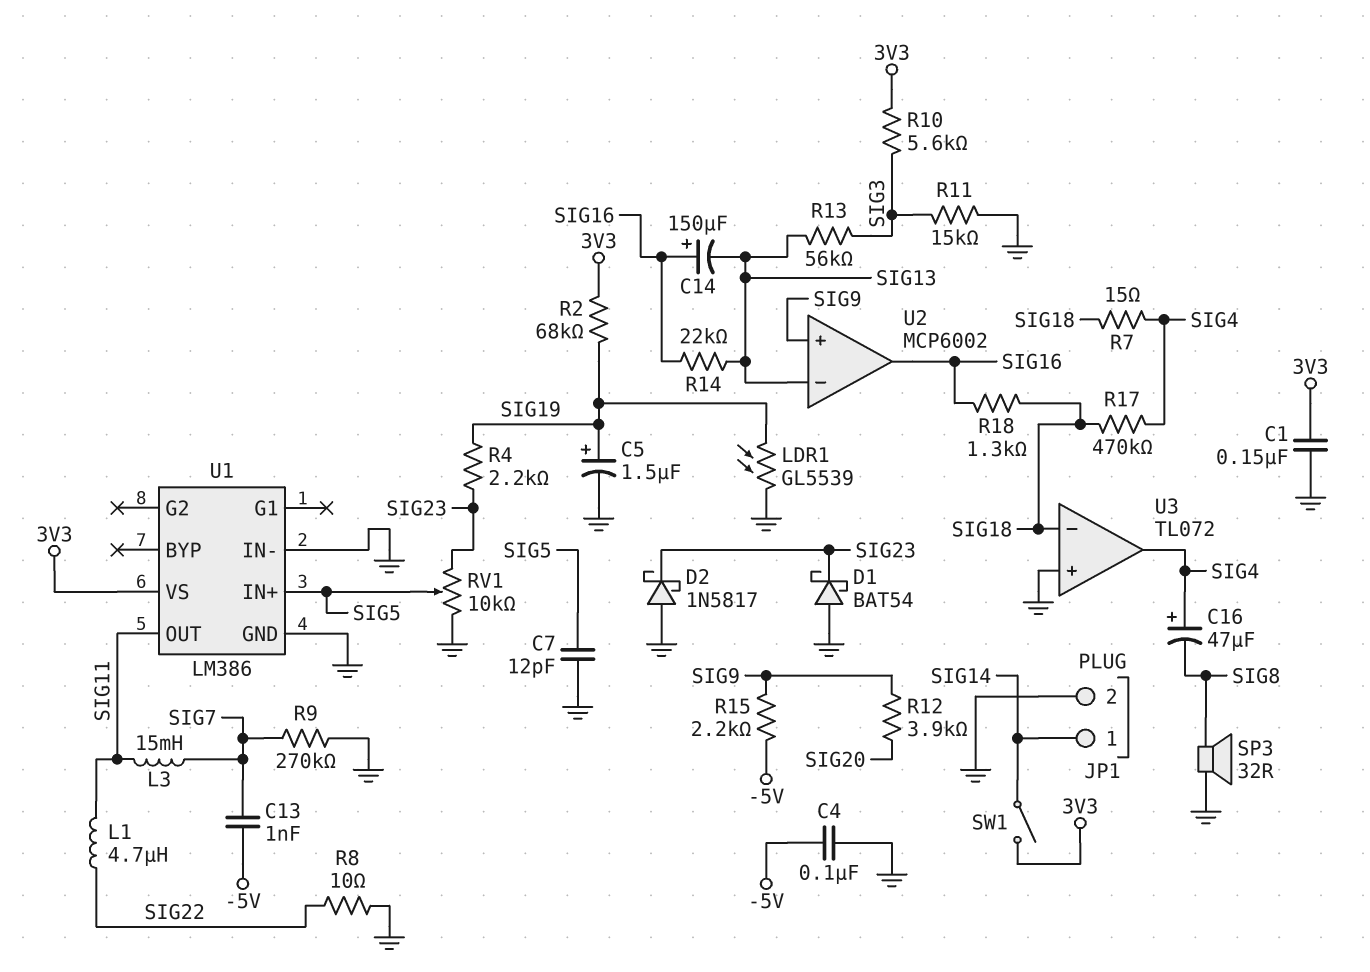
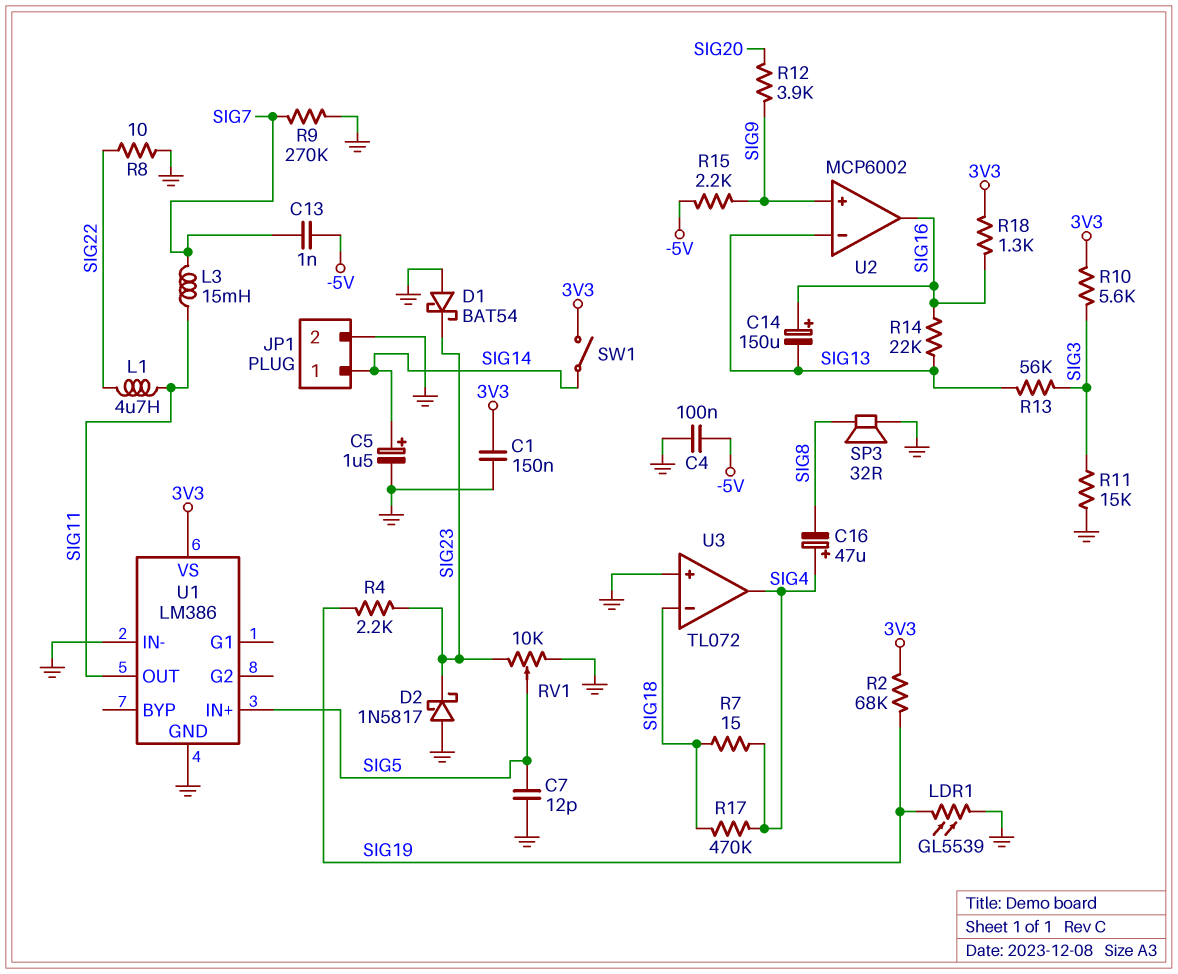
C5: 1.5uF (plus SIG19, minus GND) -> 1.5uF (plus SIG14, minus GND)
R18: 1.3k (SIG16, SIG18) -> 1.3k (3V3, SIG16)

